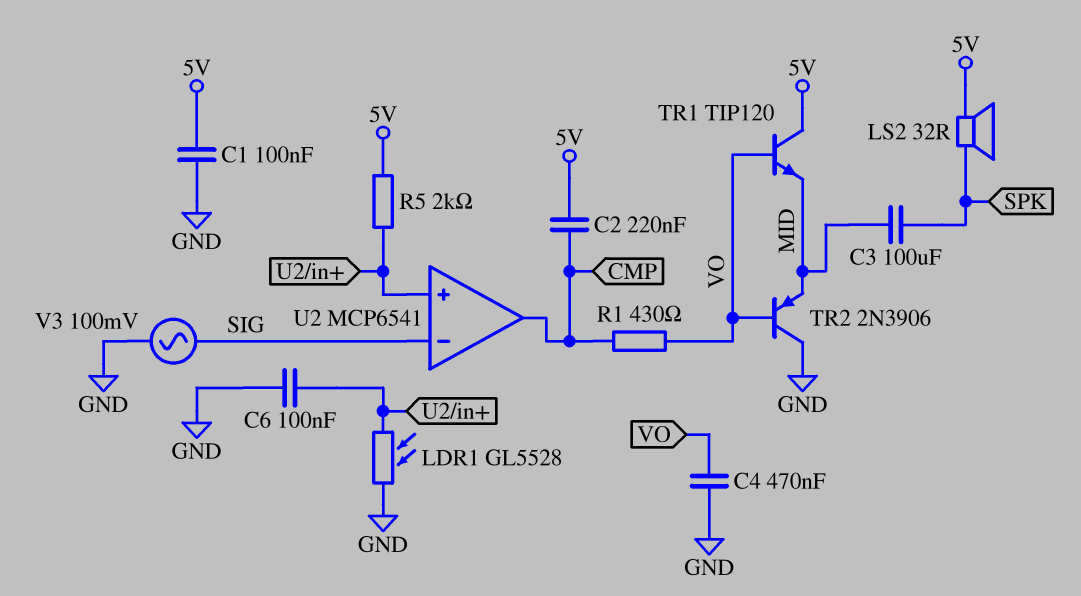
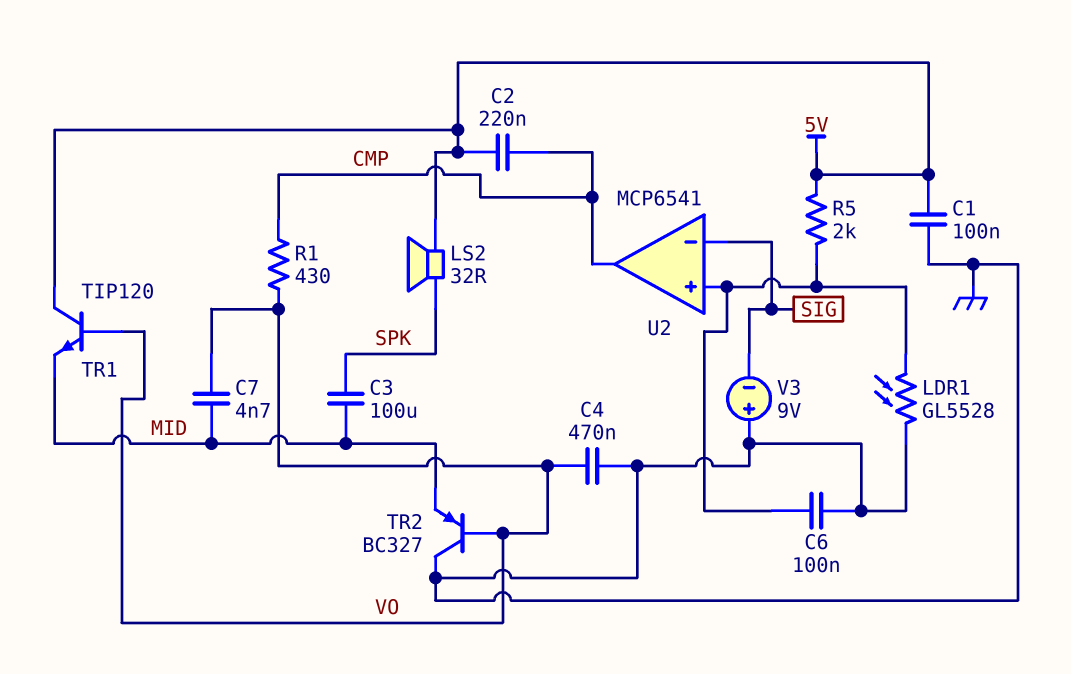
C7: none -> 4.7nF (MID, VO)
TR2: PNP 2N3906 (B VO, C GND, E MID) -> PNP BC327 (B VO, C GND, E MID)
V3: AC 100mV (GND, SIG) -> 9V (plus GND, minus SIG)

